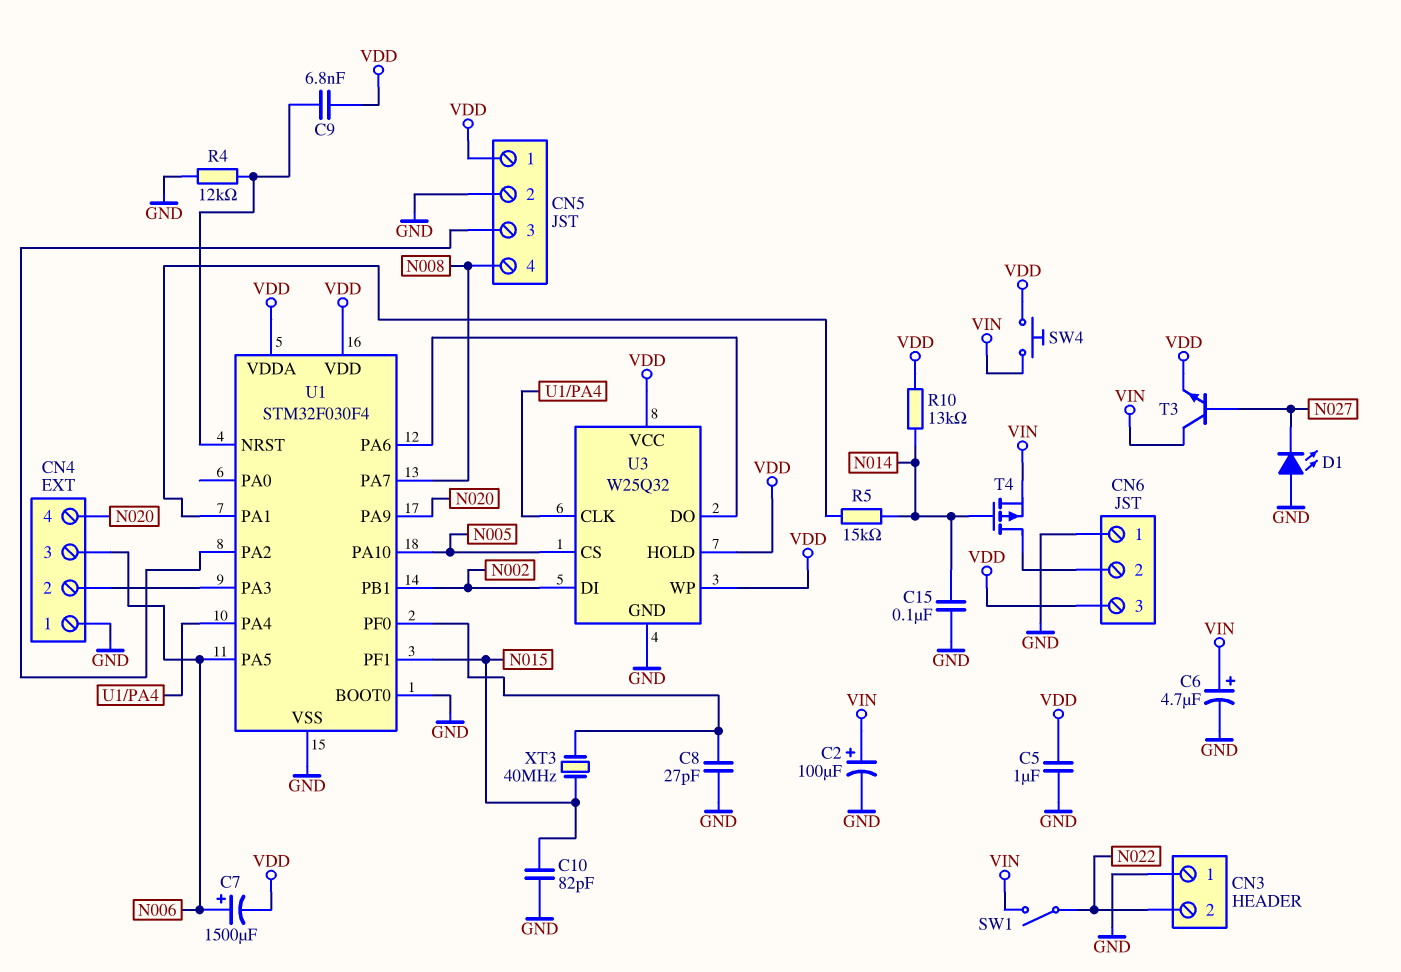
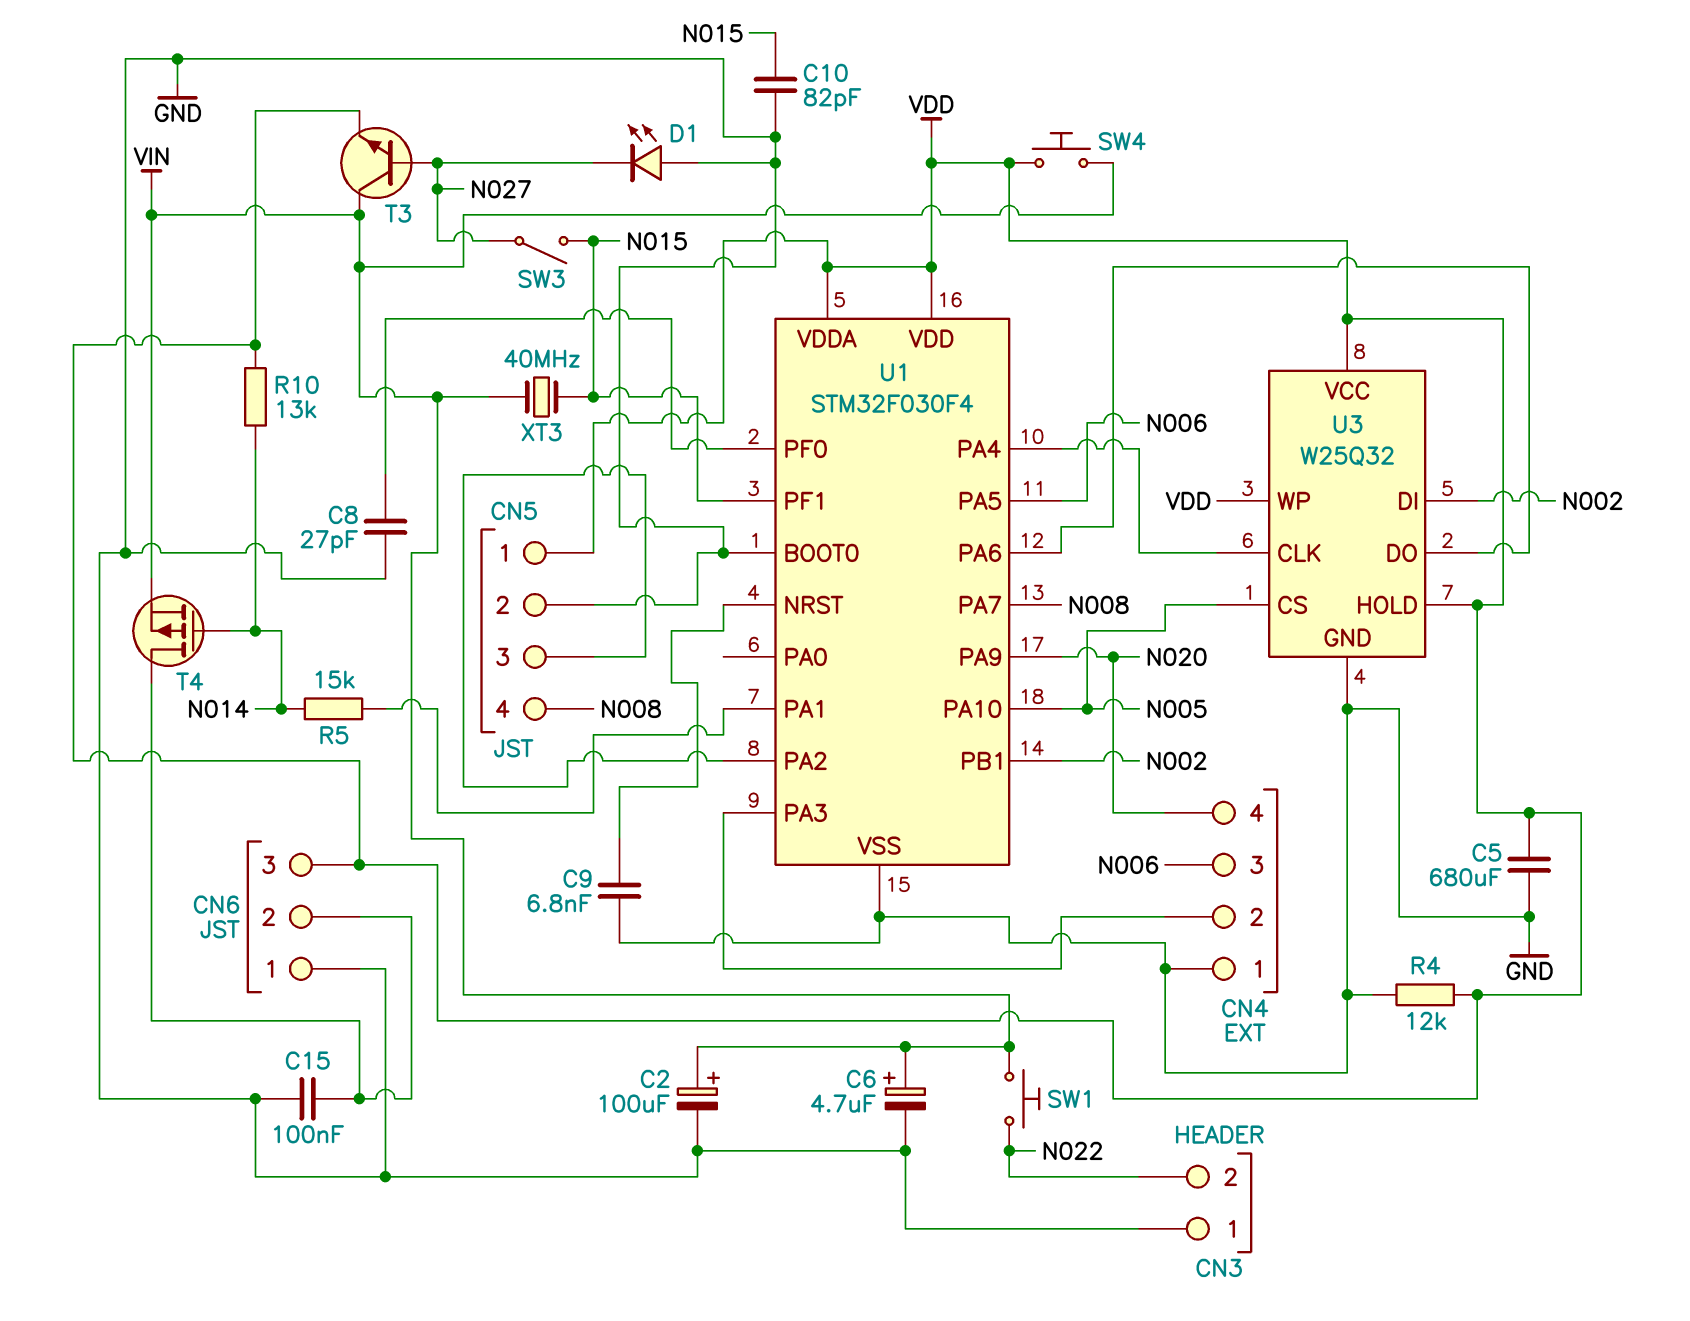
C5: 1uF (GND, VDD) -> 680uF (GND, VDD)
C7: 1500uF (plus N006, minus VDD) -> none
C9: 6.8nF (U1/NRST, VDD) -> 6.8nF (GND, U1/NRST)
C15: 100nF (GND, N014) -> 100nF (CN6/2, GND)
R4: 12k (GND, U1/NRST) -> 12k (GND, VDD)
SW1: switch (N022, VIN) -> button (N022, VIN)
SW3: none -> switch (N015, N027)
XT3: 40MHz (N015, U1/PF0) -> 40MHz (N015, VIN)

